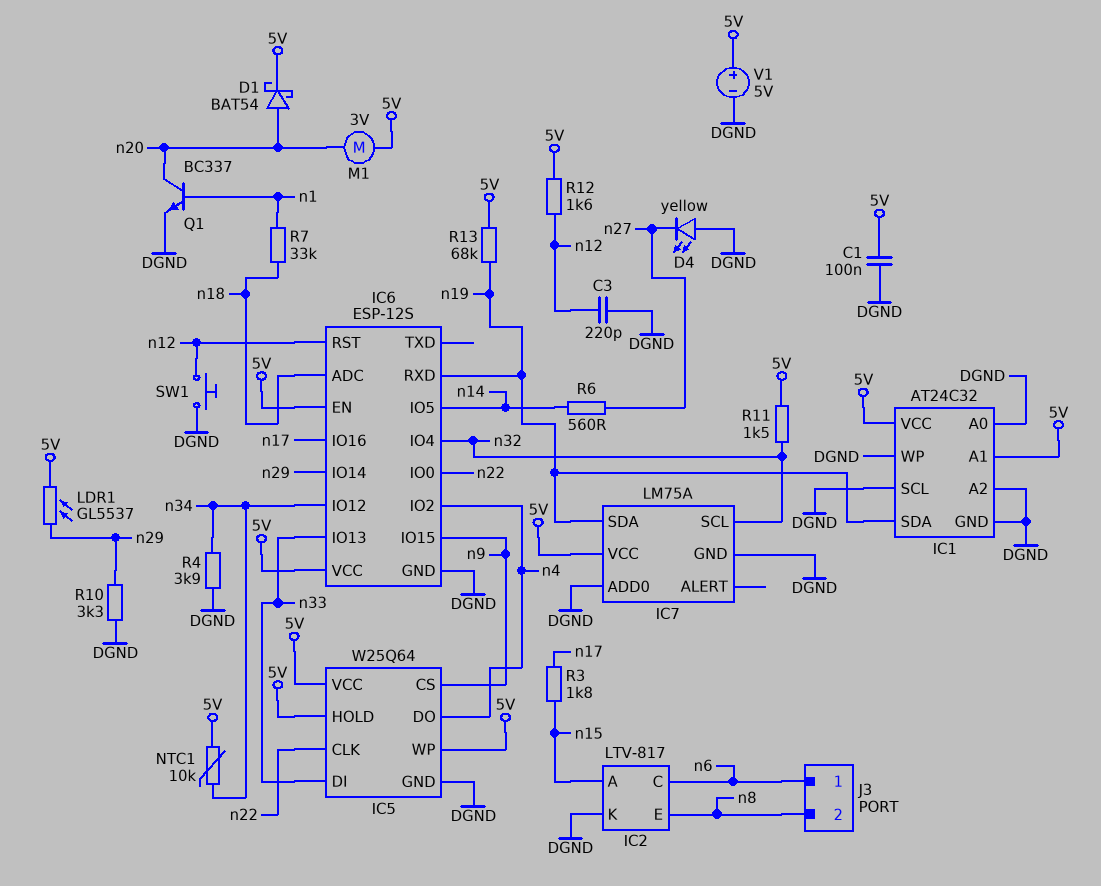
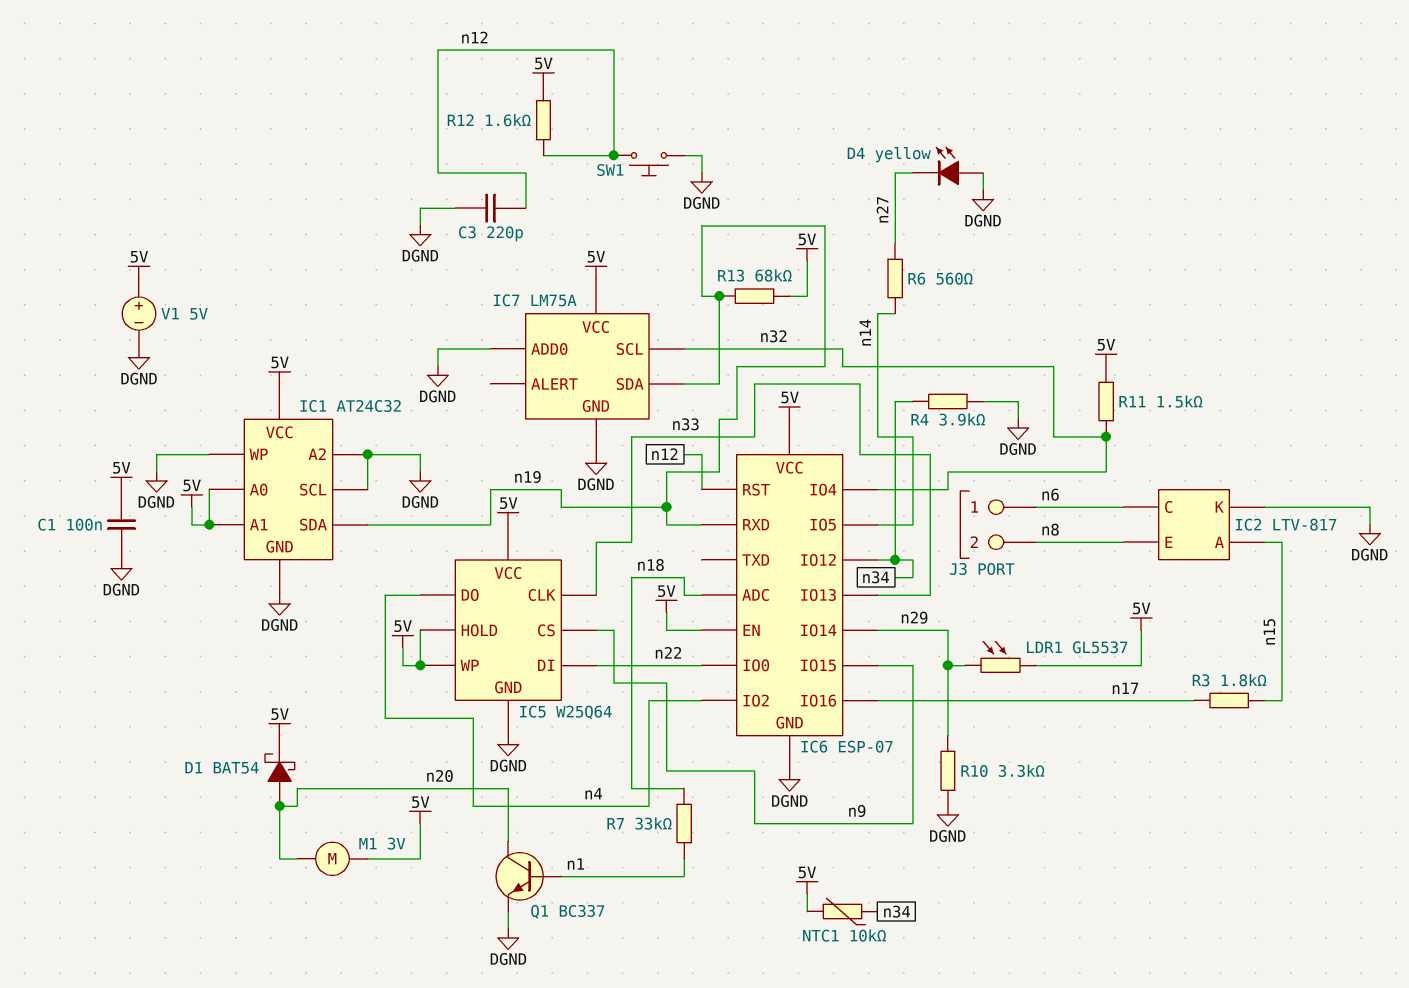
IC1 pin A0: DGND -> 5V
IC5 pin CLK: n22 -> n33
IC5 pin DI: n33 -> n22
IC6: ESP-12S -> ESP-07

